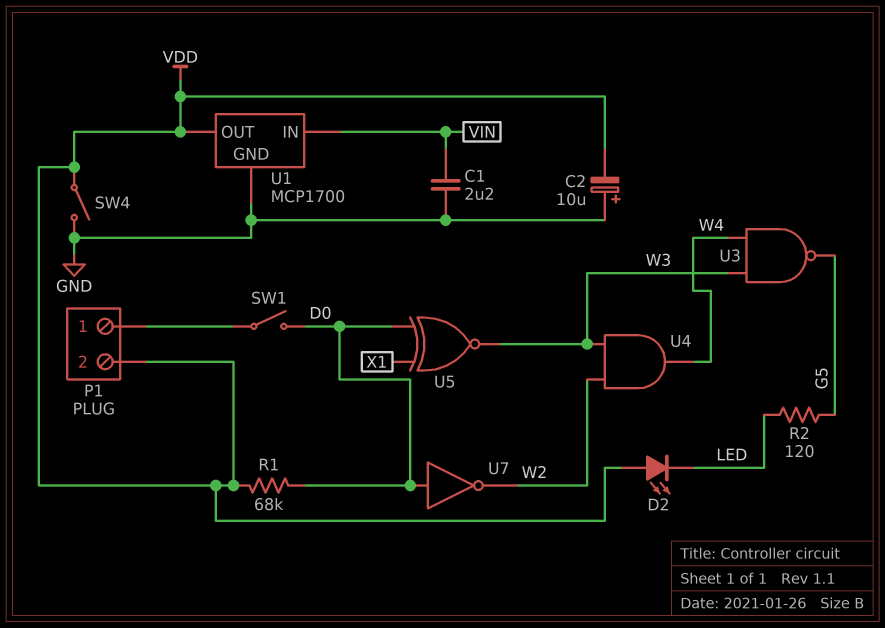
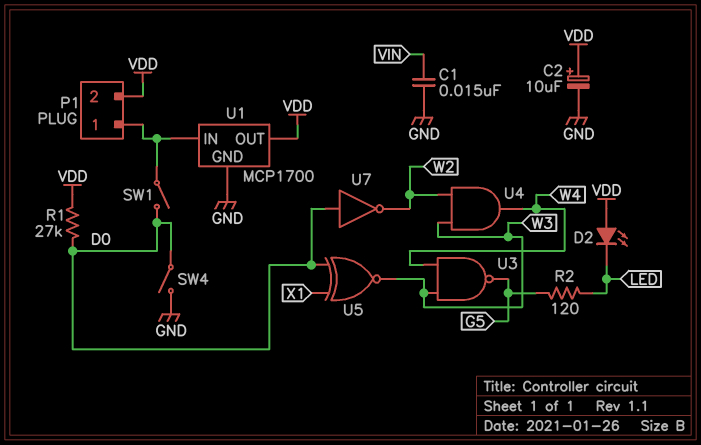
C1: 2.2uF (GND, VIN) -> 15nF (GND, VIN)
C2: 10uF (plus GND, minus VDD) -> 10uF (plus VDD, minus GND)
R1: 68k (D0, VDD) -> 27k (D0, VDD)
SW4: switch (GND, VDD) -> switch (D0, GND)
U1 pin IN: VIN -> P1/1

